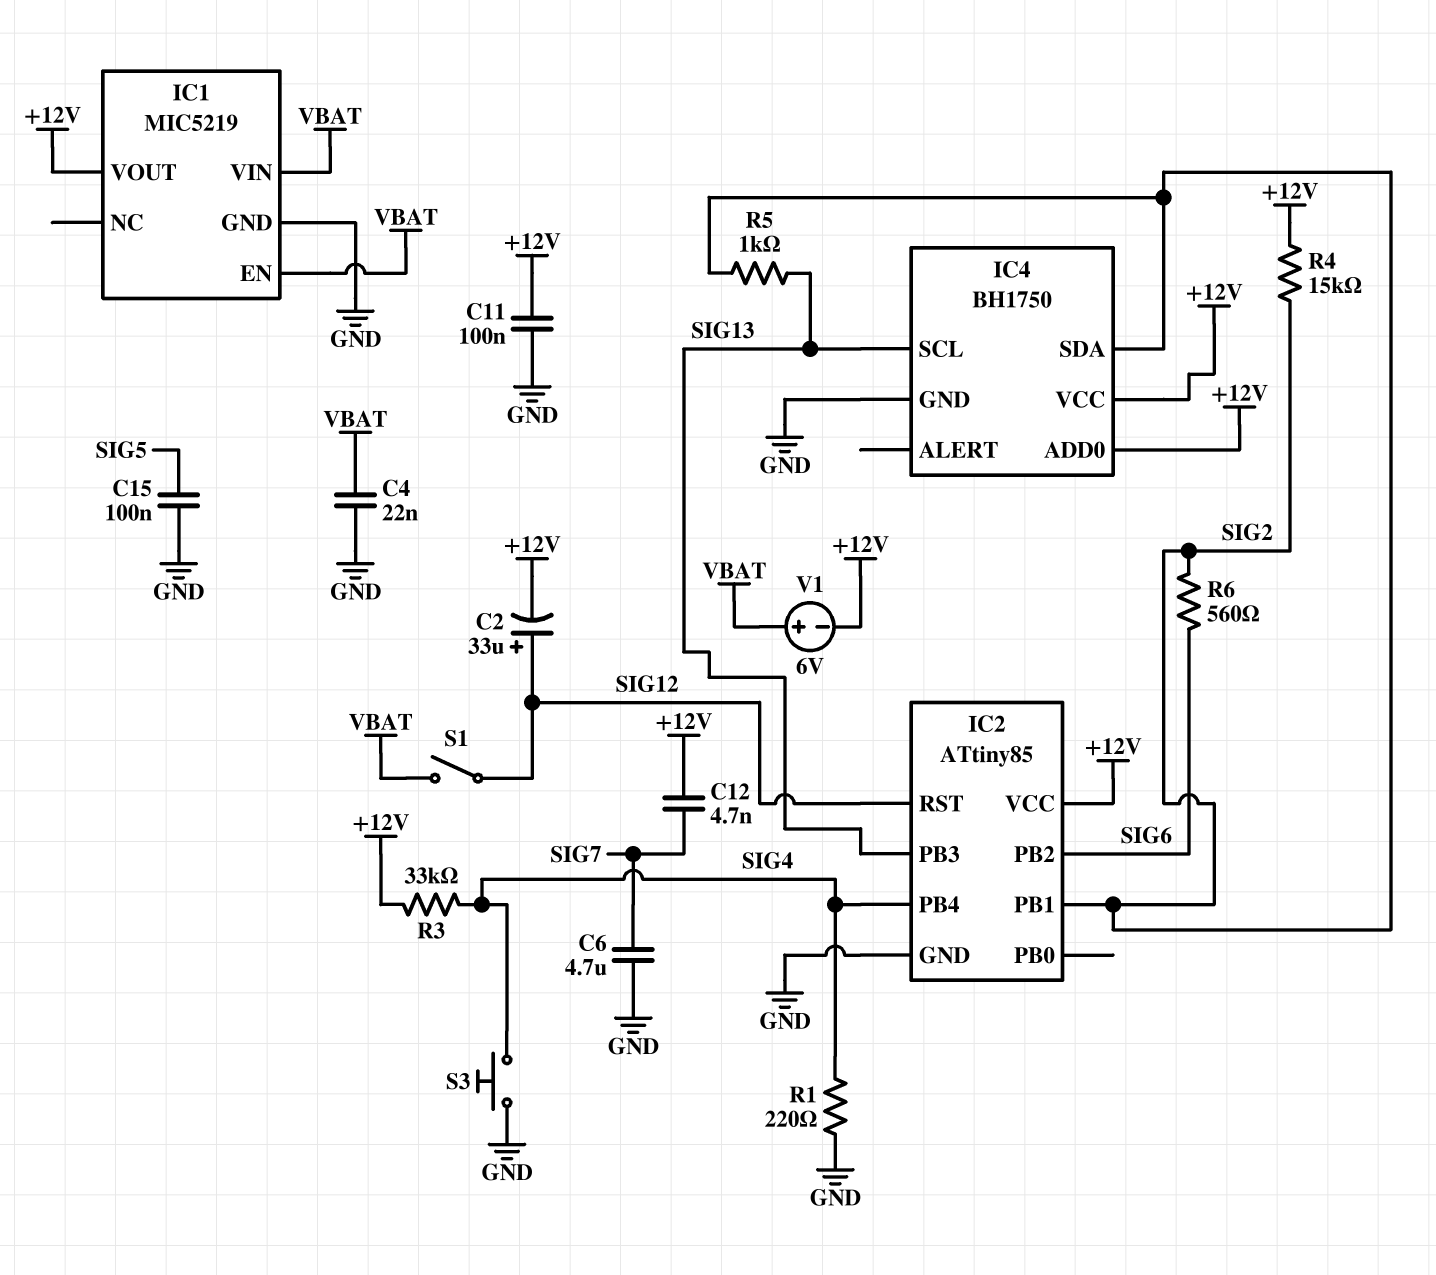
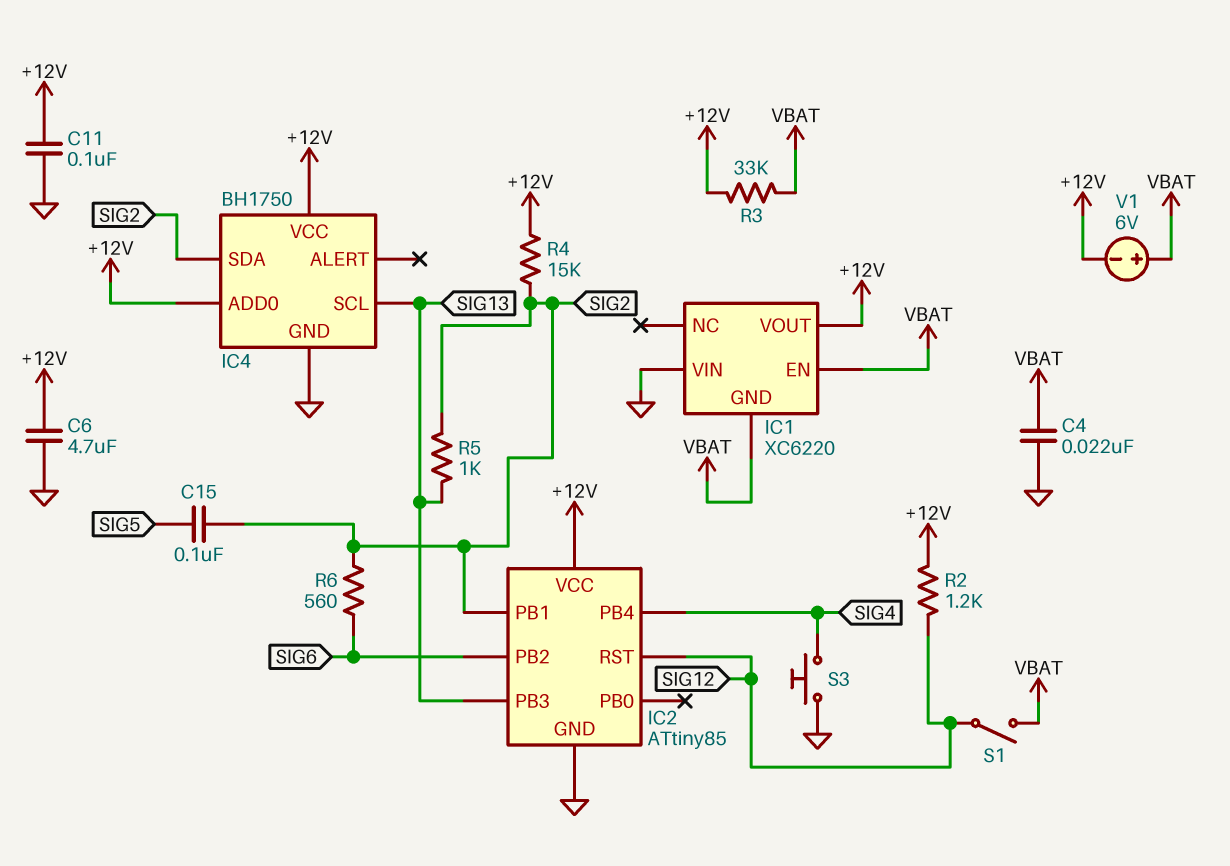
C2: 33uF (plus SIG12, minus +12V) -> none
C6: 4.7uF (GND, SIG7) -> 4.7uF (+12V, GND)
C12: 4.7nF (+12V, SIG7) -> none
C15: 100nF (GND, SIG5) -> 100nF (SIG2, SIG5)
IC1: MIC5219 -> XC6220
IC1 pin GND: GND -> VBAT
IC1 pin VIN: VBAT -> GND
R1: 220 (GND, SIG4) -> none
R2: none -> 1.2k (+12V, SIG12)
R3: 33k (+12V, SIG4) -> 33k (+12V, VBAT)

